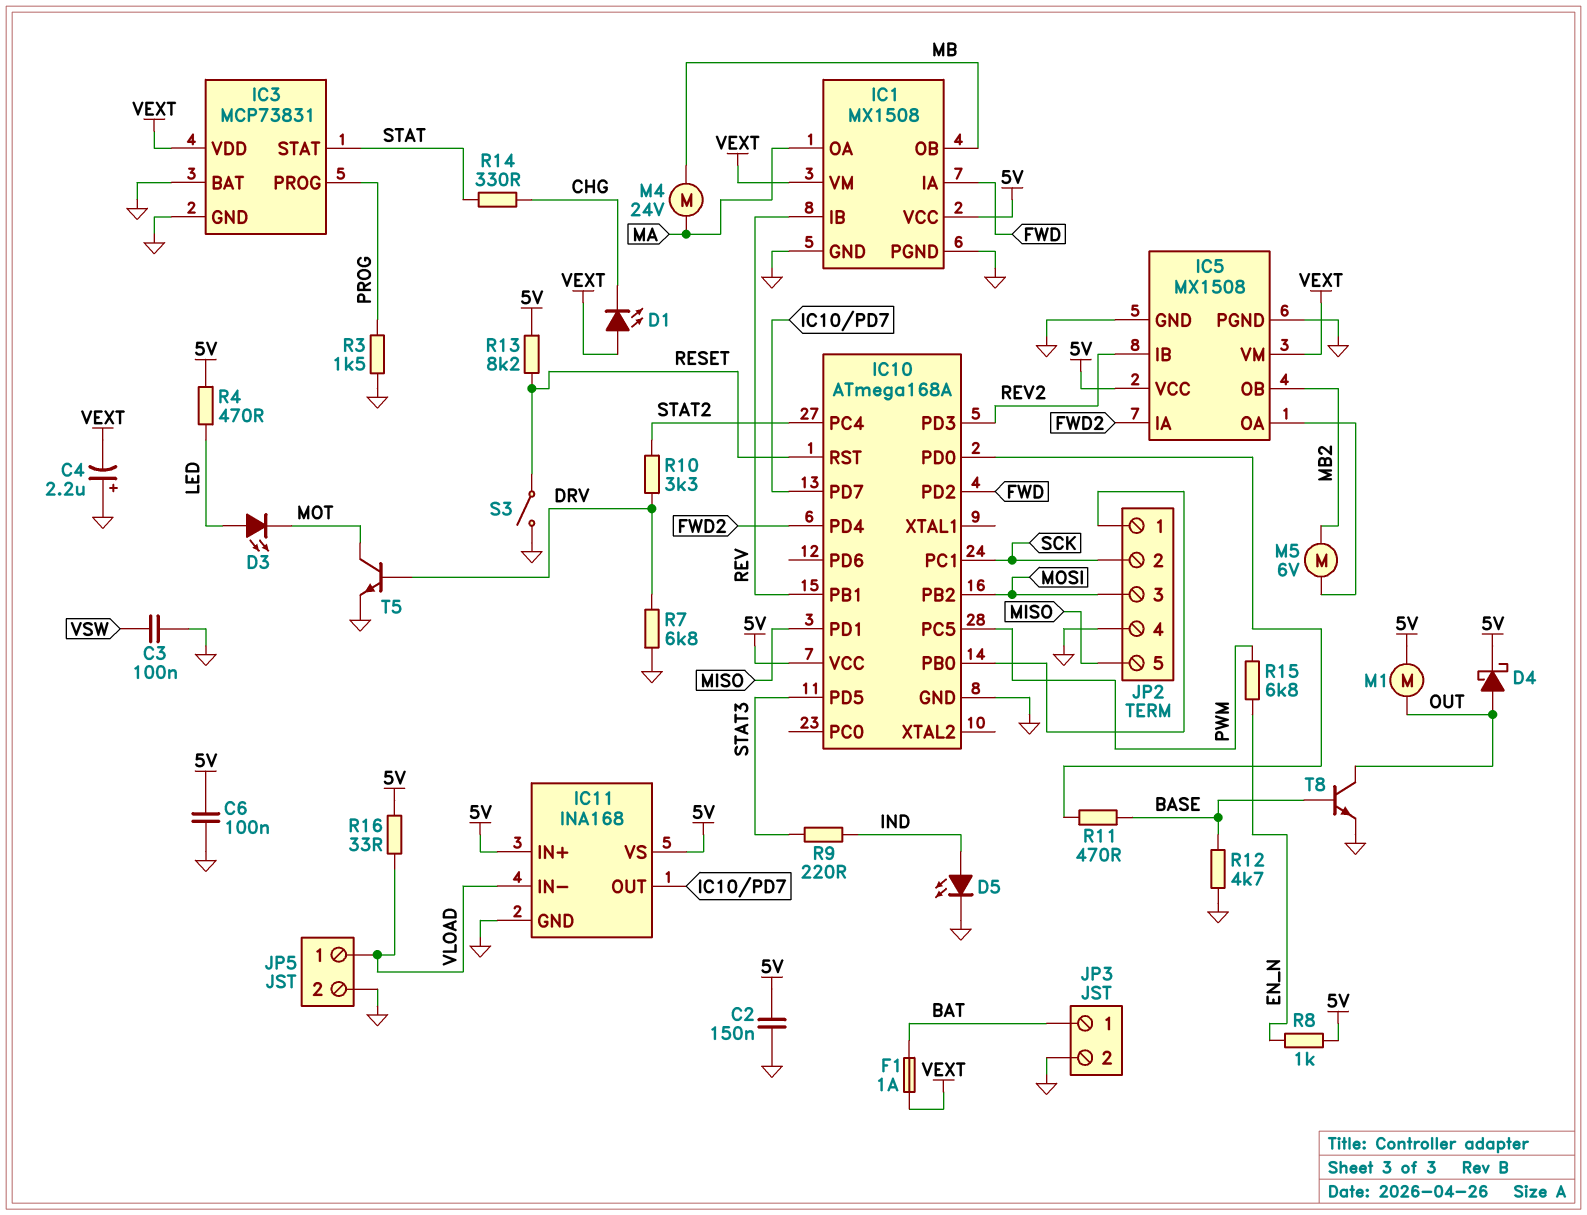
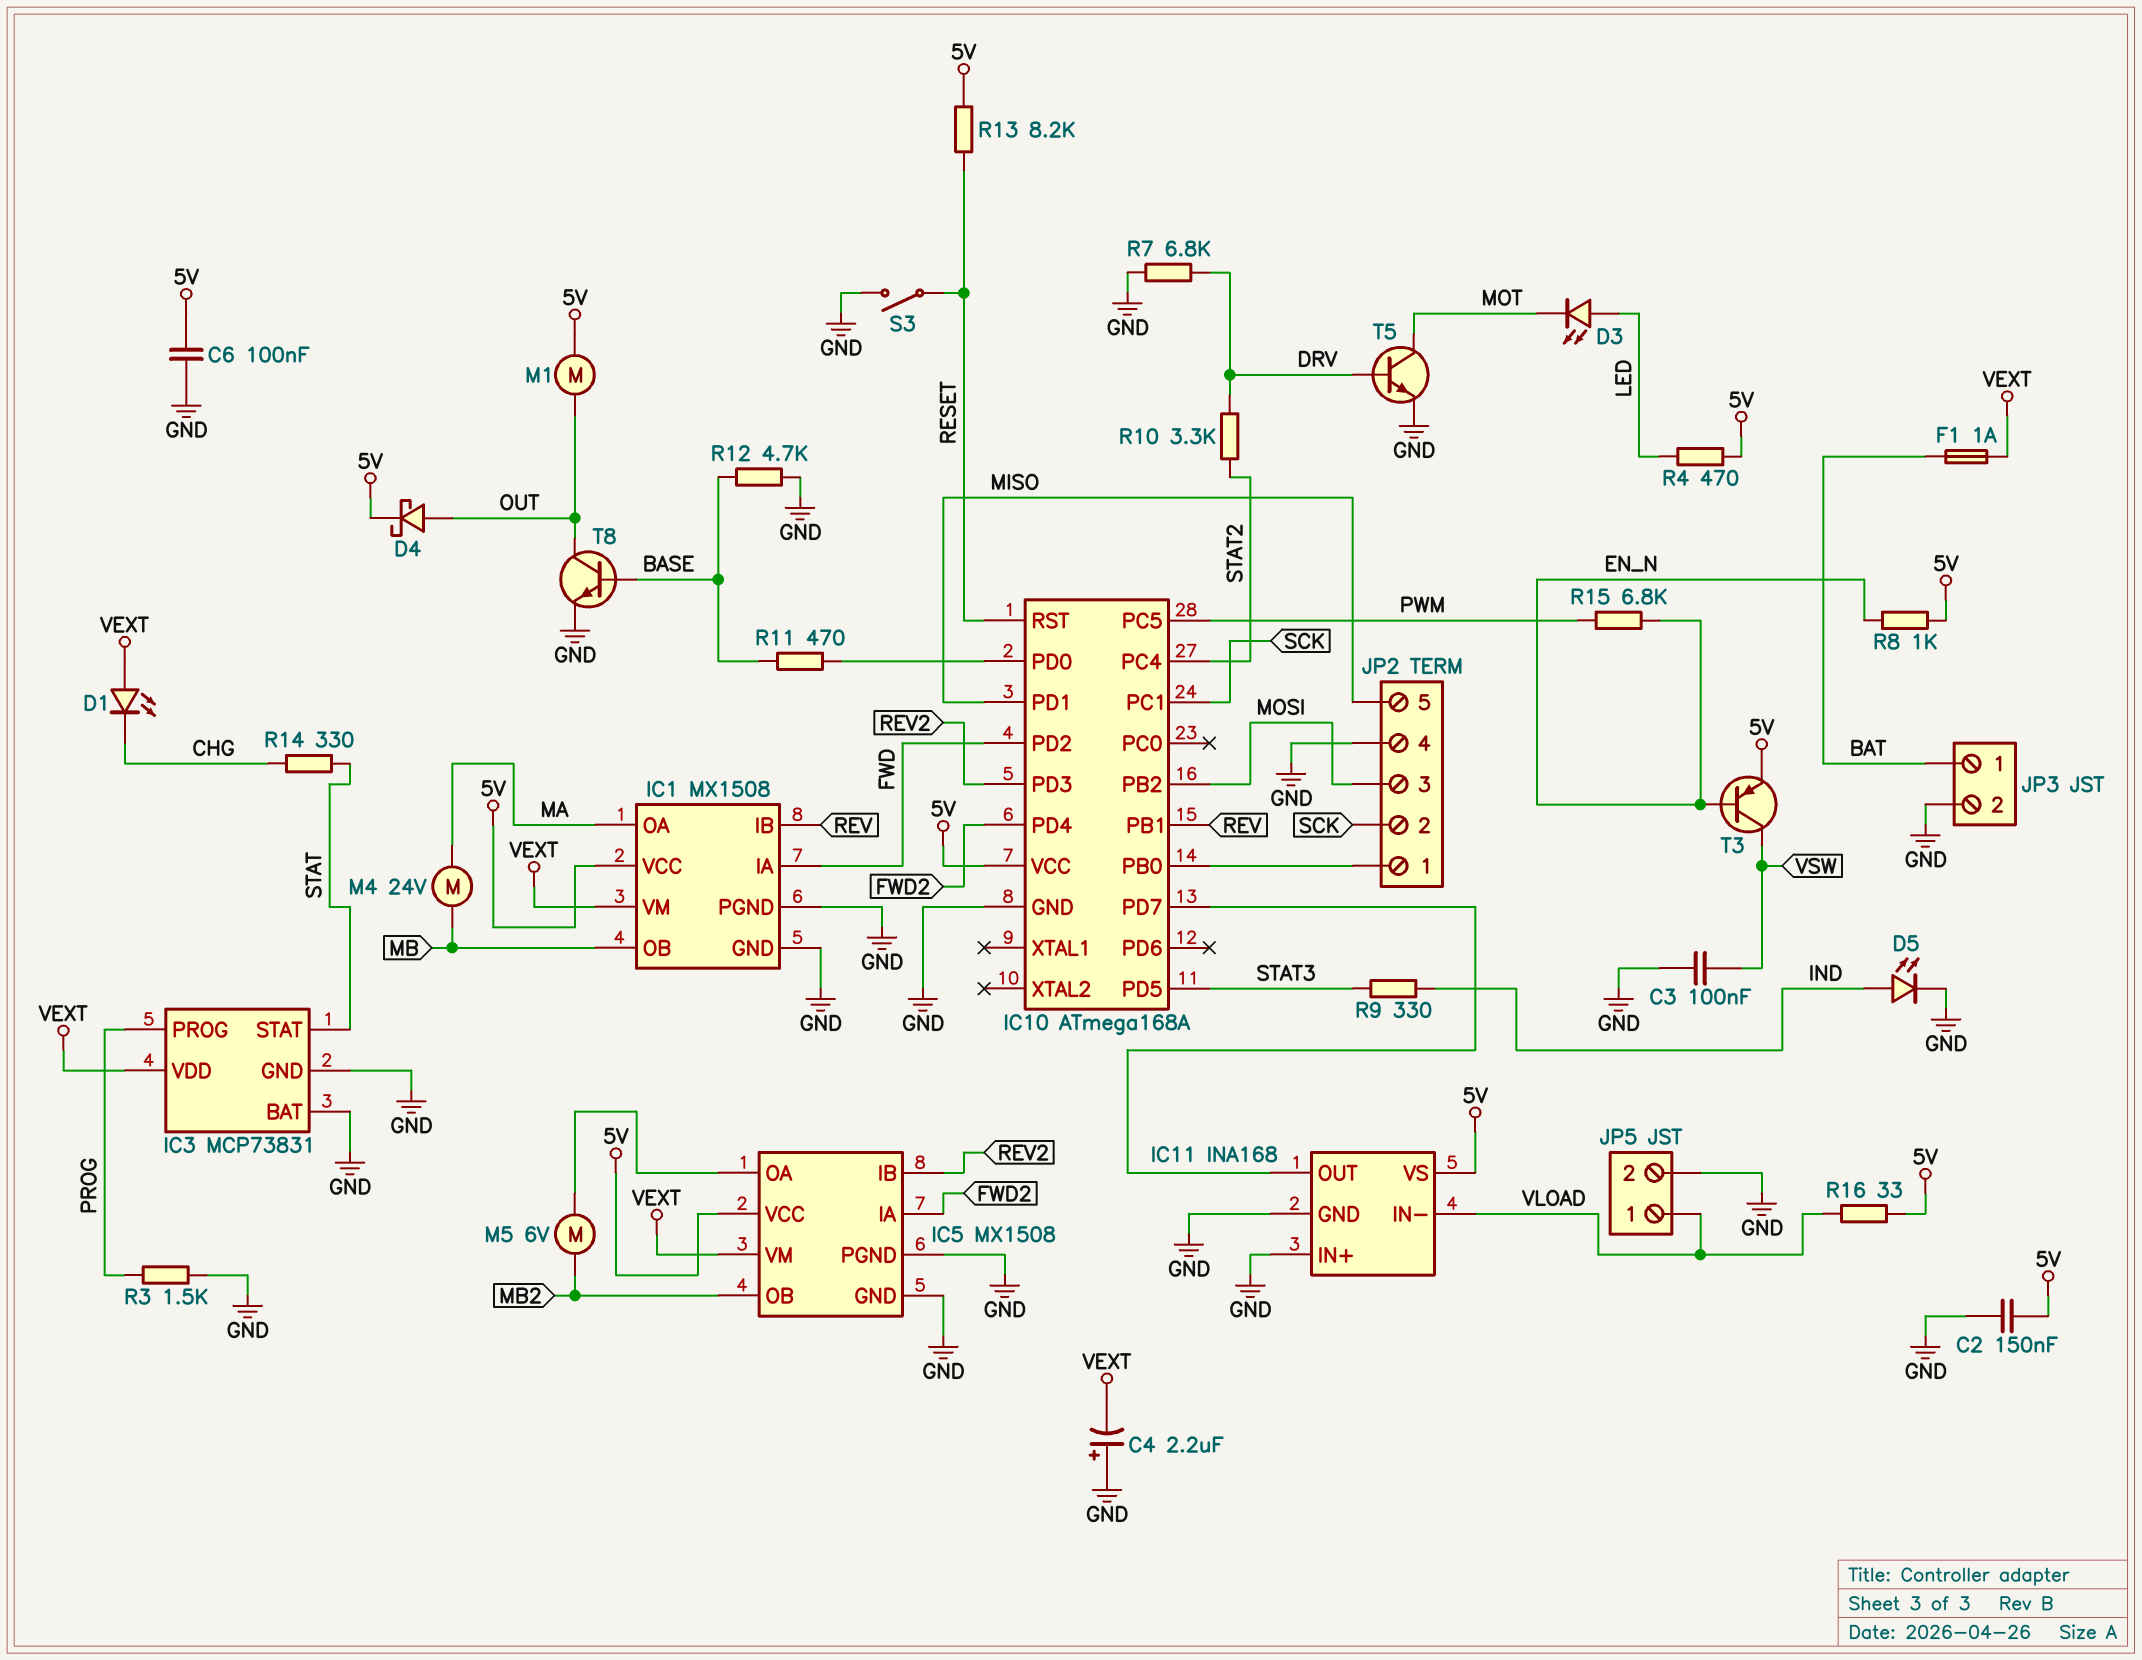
IC11 pin IN+: 5V -> GND
R9: 220 (IND, STAT3) -> 330 (IND, STAT3)
T3: none -> PNP (B EN_N, C VSW, E 5V)

